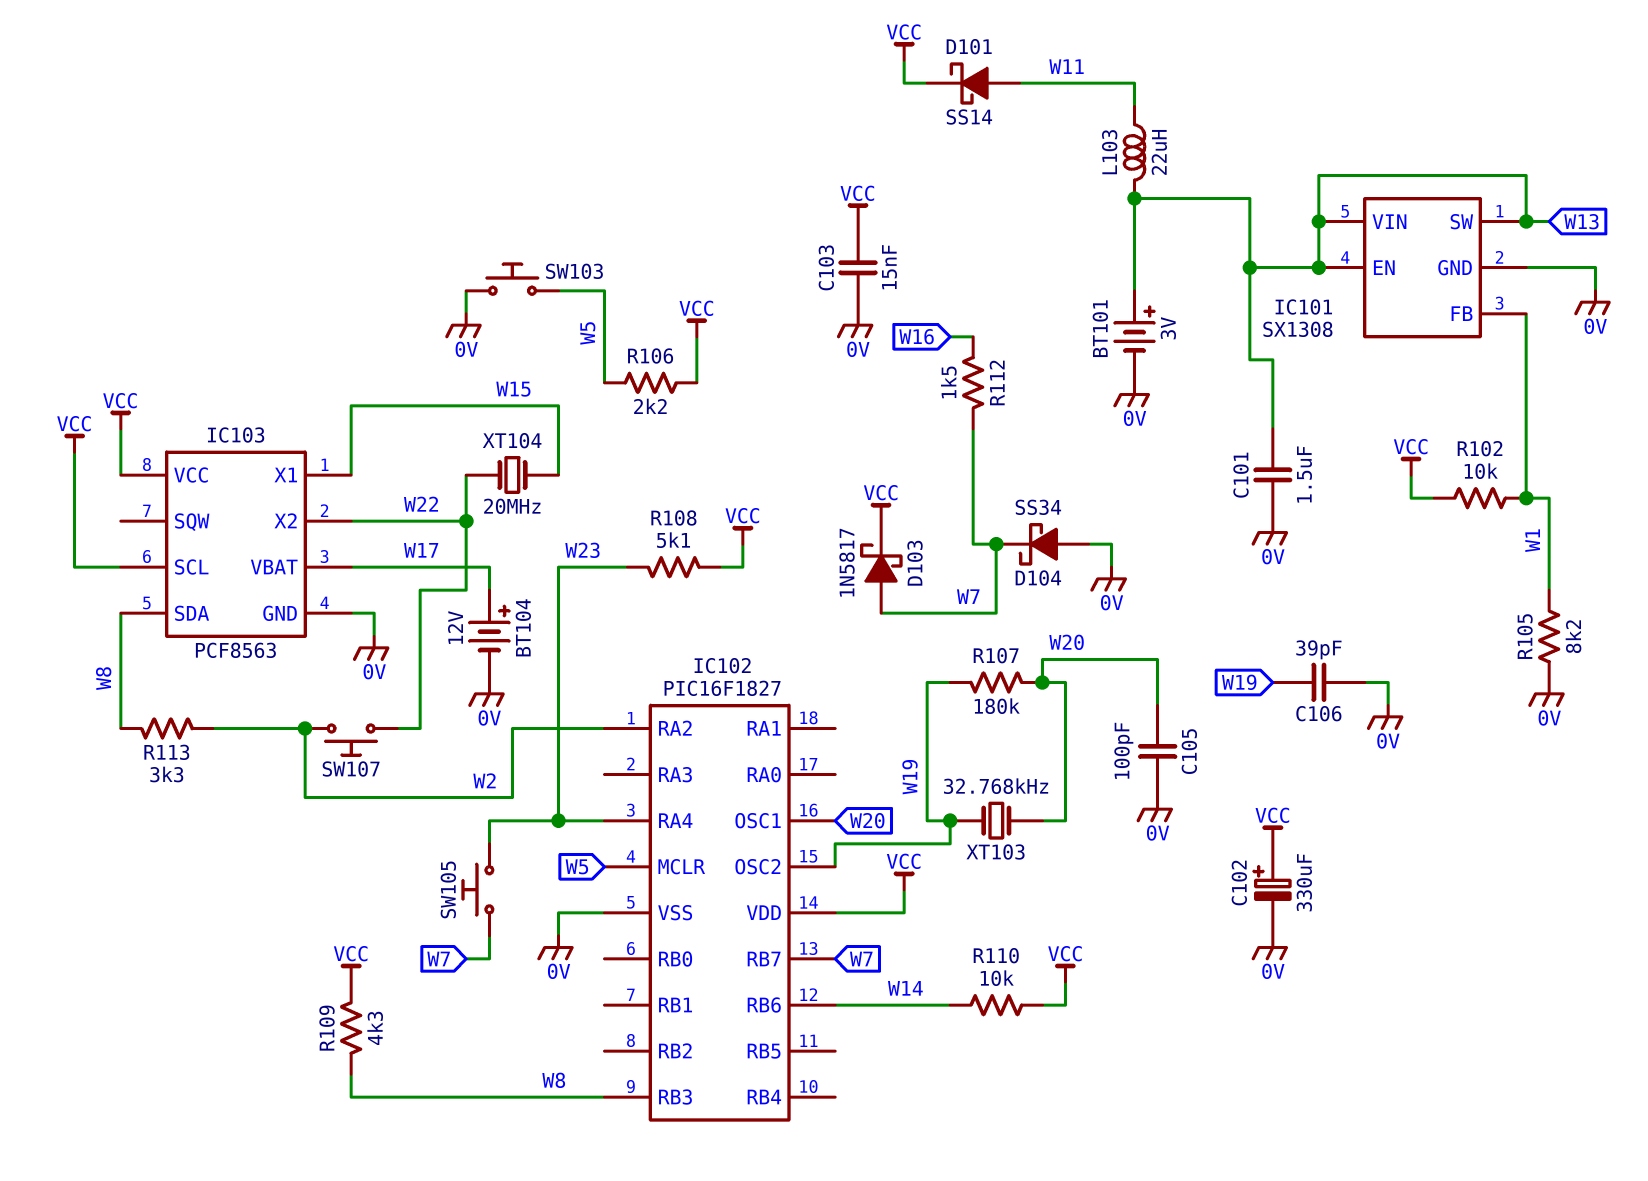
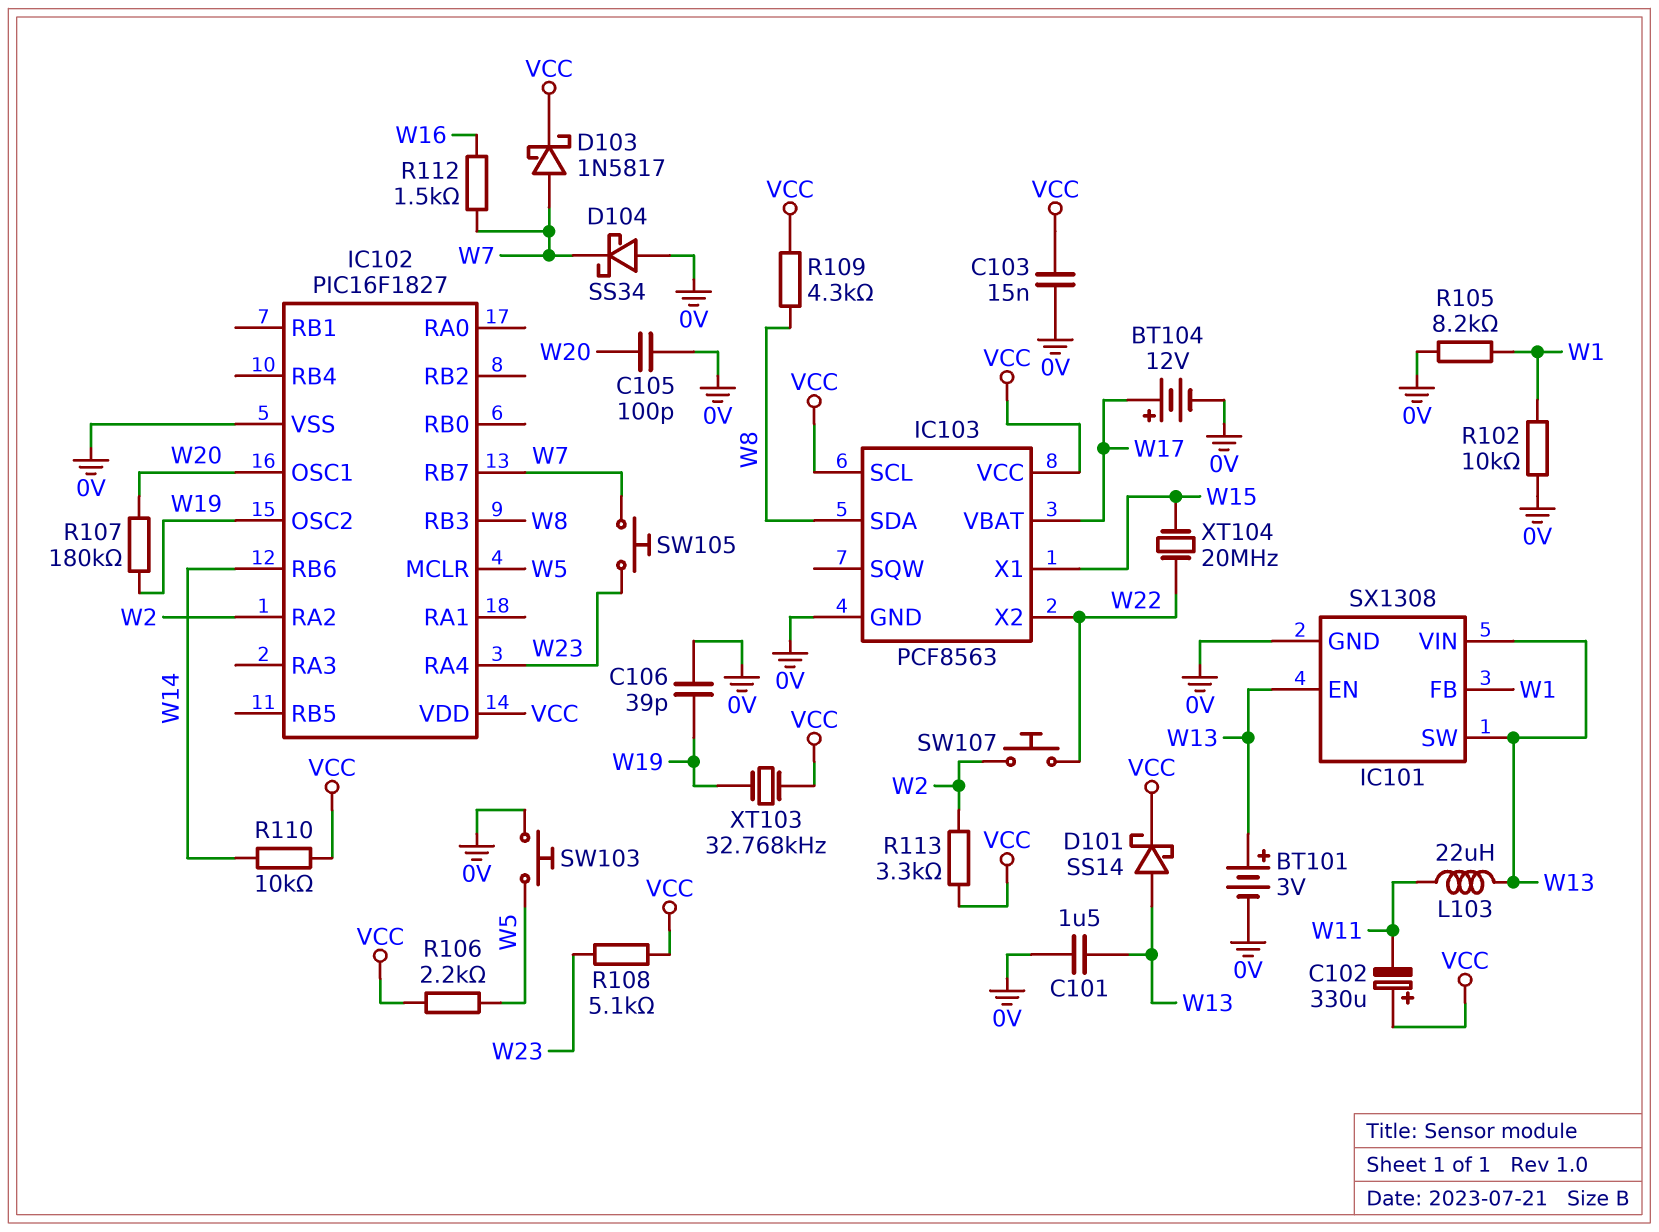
C102: 330uF (plus VCC, minus 0V) -> 330uF (plus VCC, minus W11)
D101: schottky SS14 (A W11, K VCC) -> schottky SS14 (A W13, K VCC)
R102: 10k (VCC, W1) -> 10k (0V, W1)
R113: 3.3k (W2, W8) -> 3.3k (VCC, W2)
XT103: 32.768kHz (W19, W20) -> 32.768kHz (VCC, W19)

